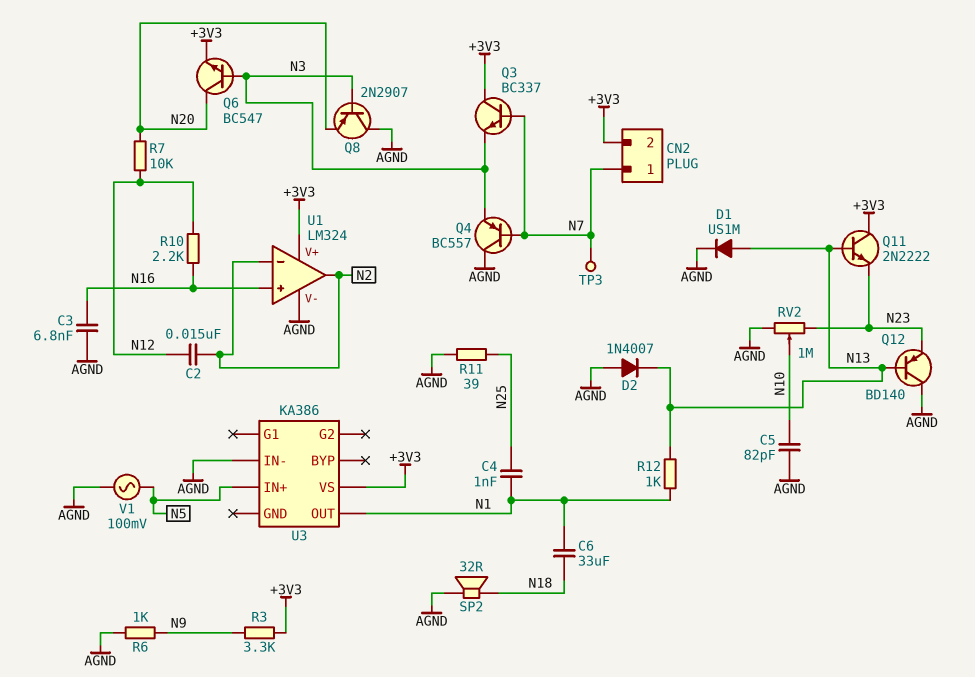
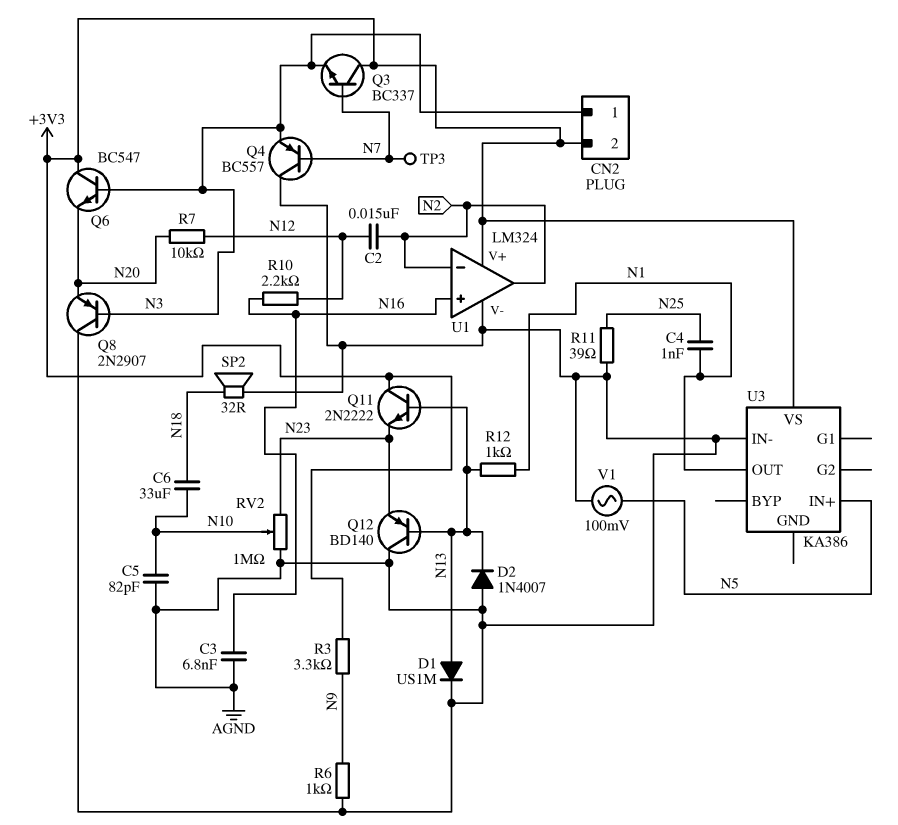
C6: 33uF (N1, N18) -> 33uF (N10, N18)
CN2 pin 1: N7 -> N3
Q6: NPN BC547 (B N3, C N20, E +3V3) -> NPN BC547 (B N3, C +3V3, E N20)

